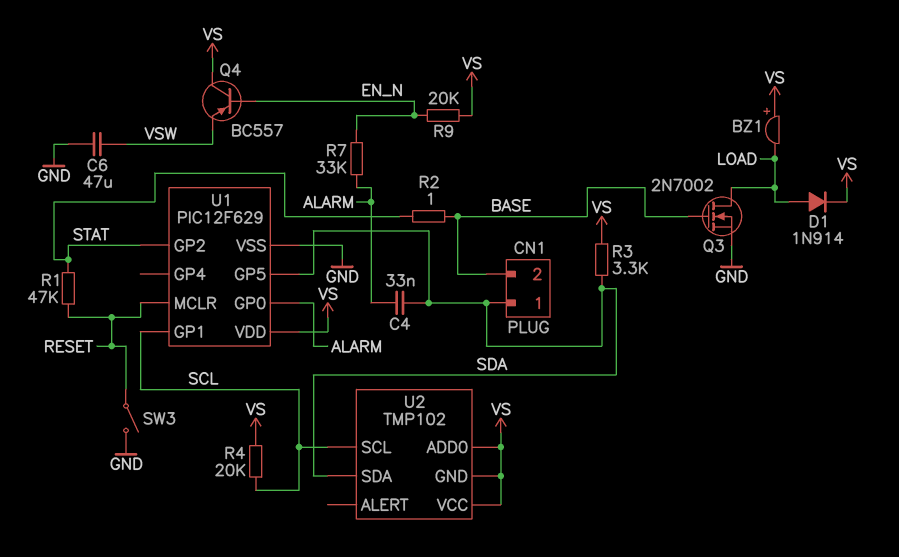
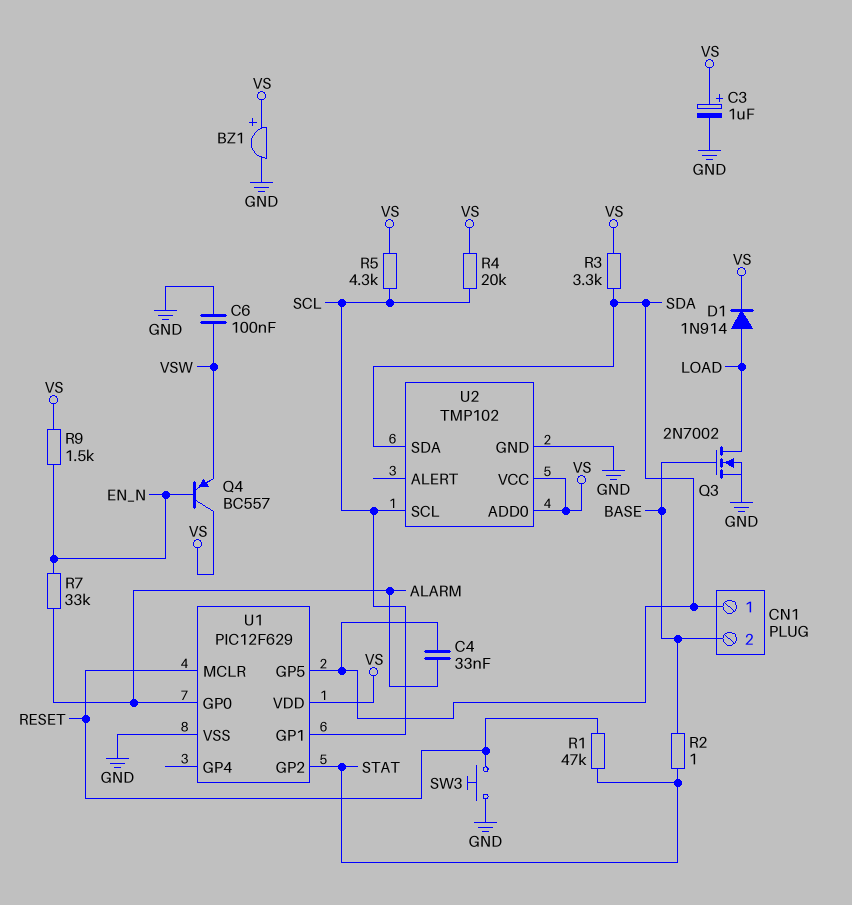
BZ1: buzzer (plus VS, minus LOAD) -> buzzer (plus VS, minus GND)
C3: none -> 1uF (plus VS, minus GND)
C6: 47uF (GND, VSW) -> 100nF (GND, VSW)
R5: none -> 4.3k (SCL, VS)
R9: 20k (EN_N, VS) -> 1.5k (EN_N, VS)
SW3: switch (GND, RESET) -> button (GND, RESET)
U2 pin GND: VS -> GND

